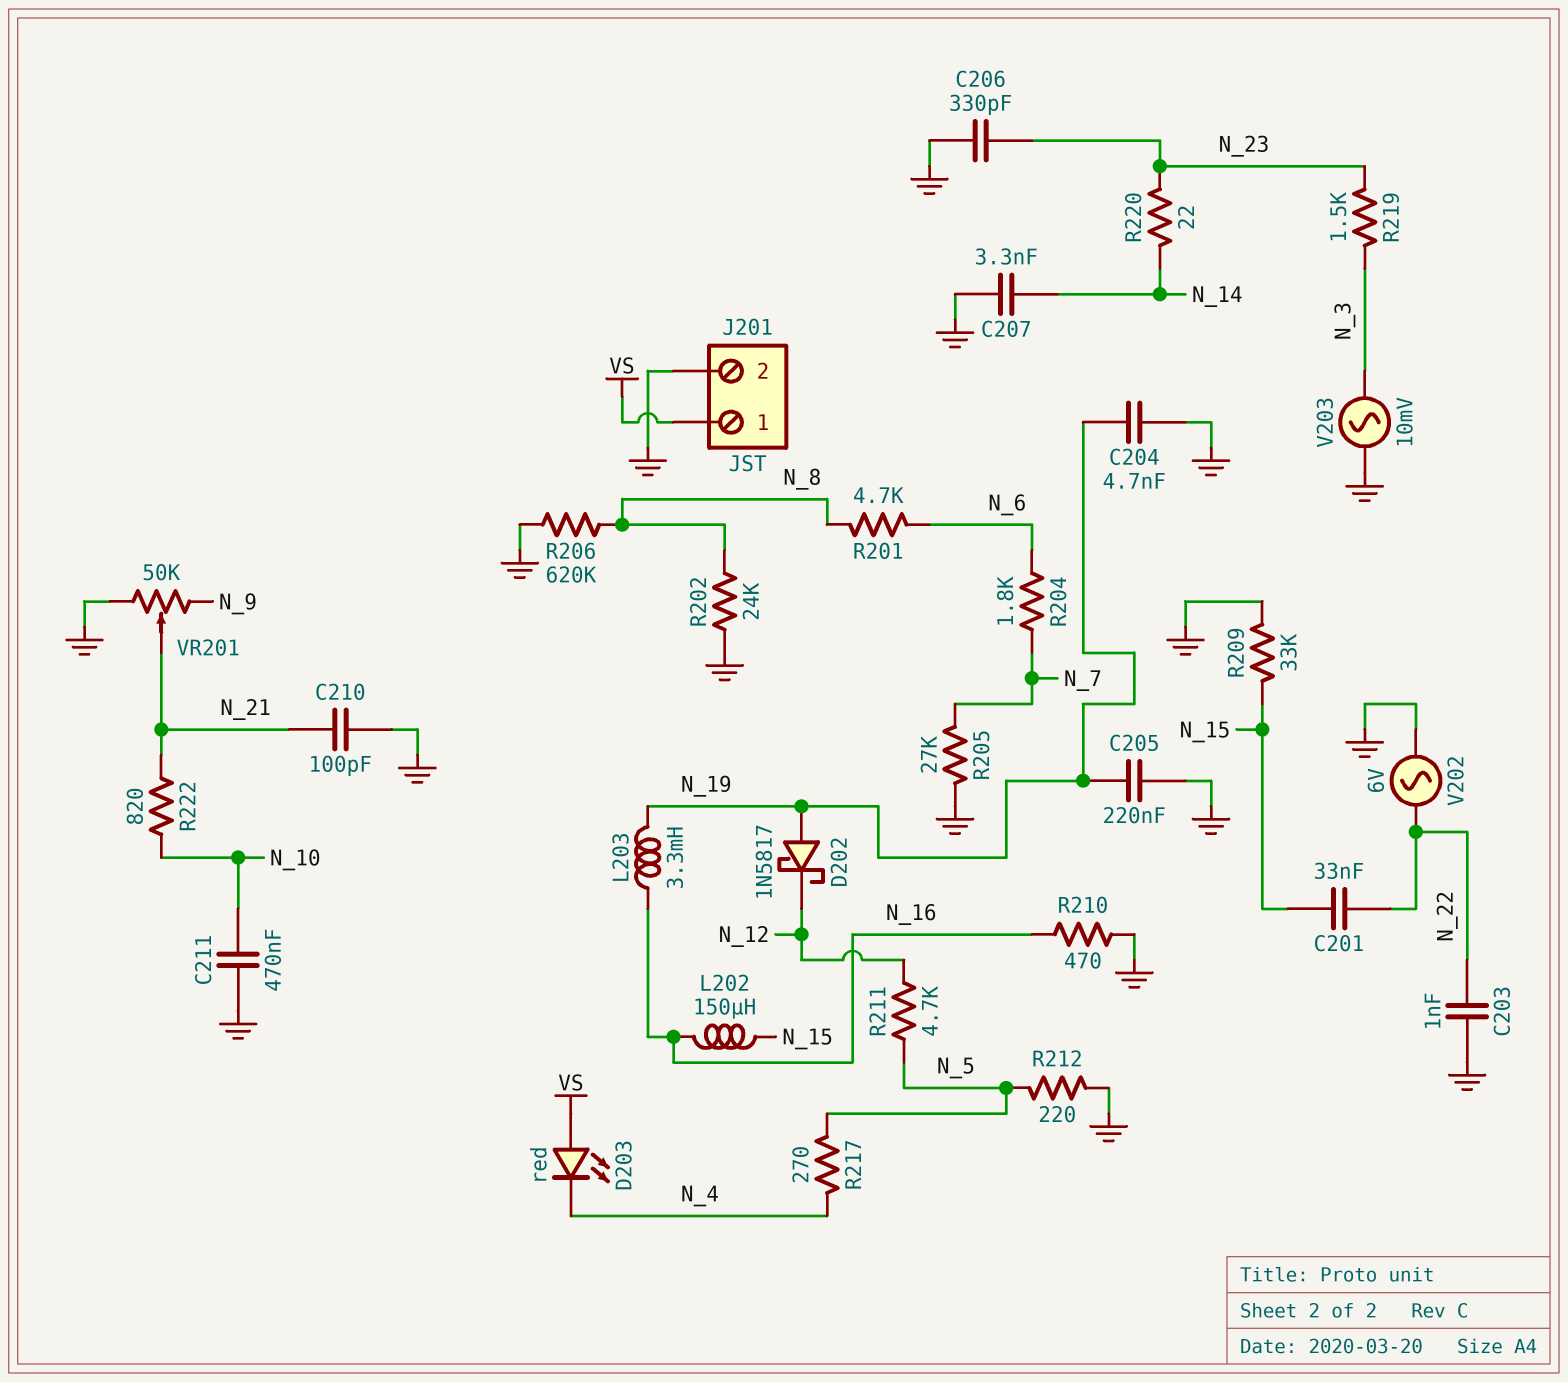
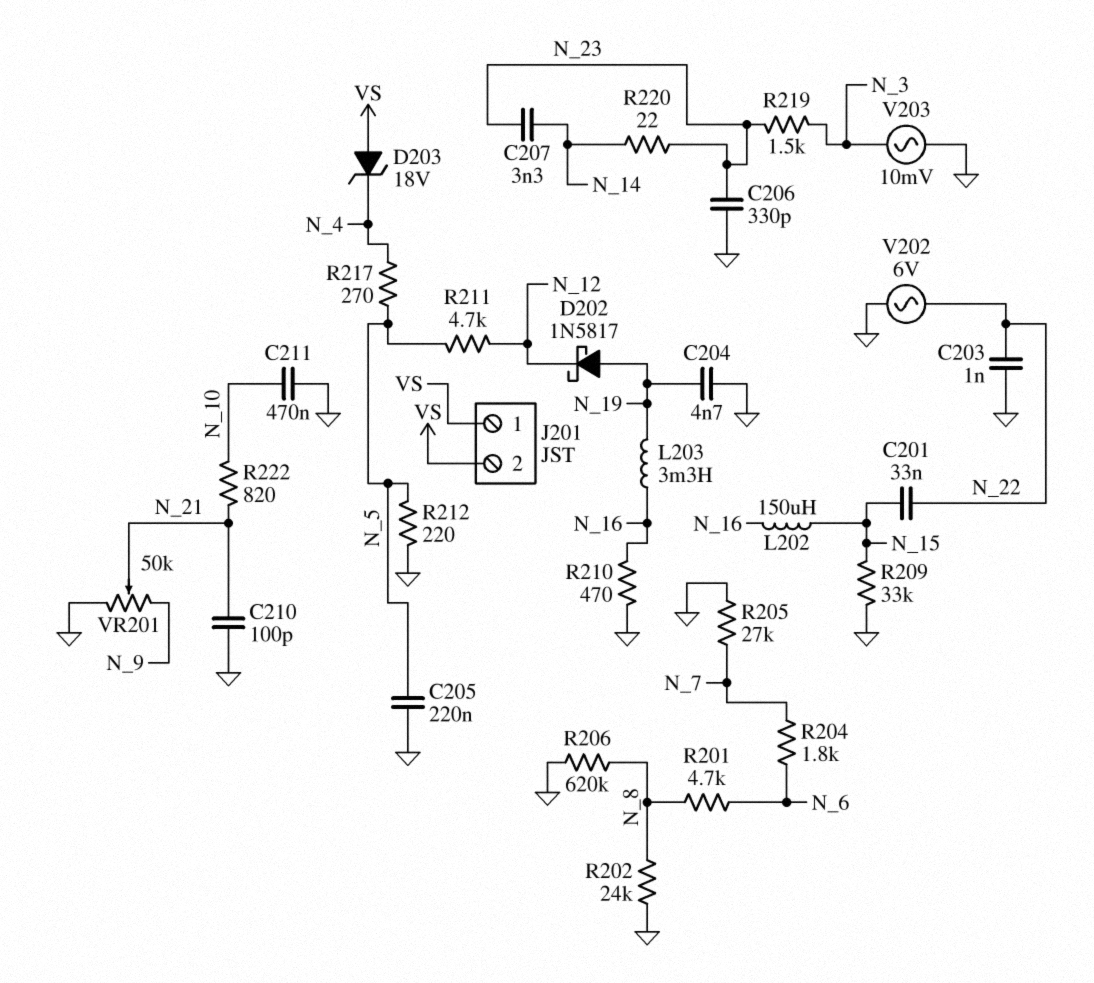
C205: 220nF (GND, N_19) -> 220nF (GND, N_5)
C207: 3.3nF (GND, N_14) -> 3.3nF (N_14, N_23)
D203: LED red (A VS, K N_4) -> zener 18V (A VS, K N_4)
J201 pin 2: GND -> VS

